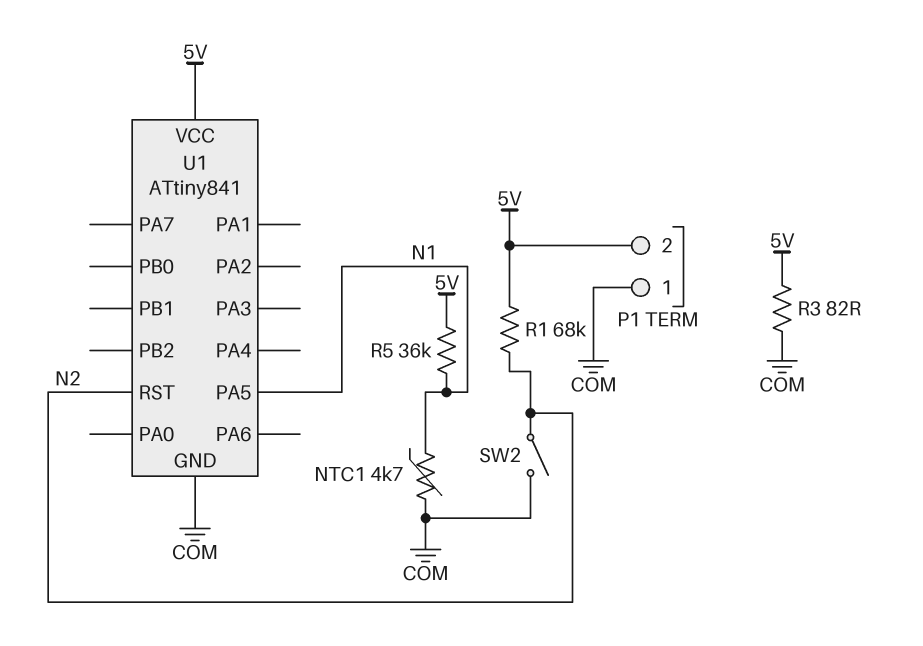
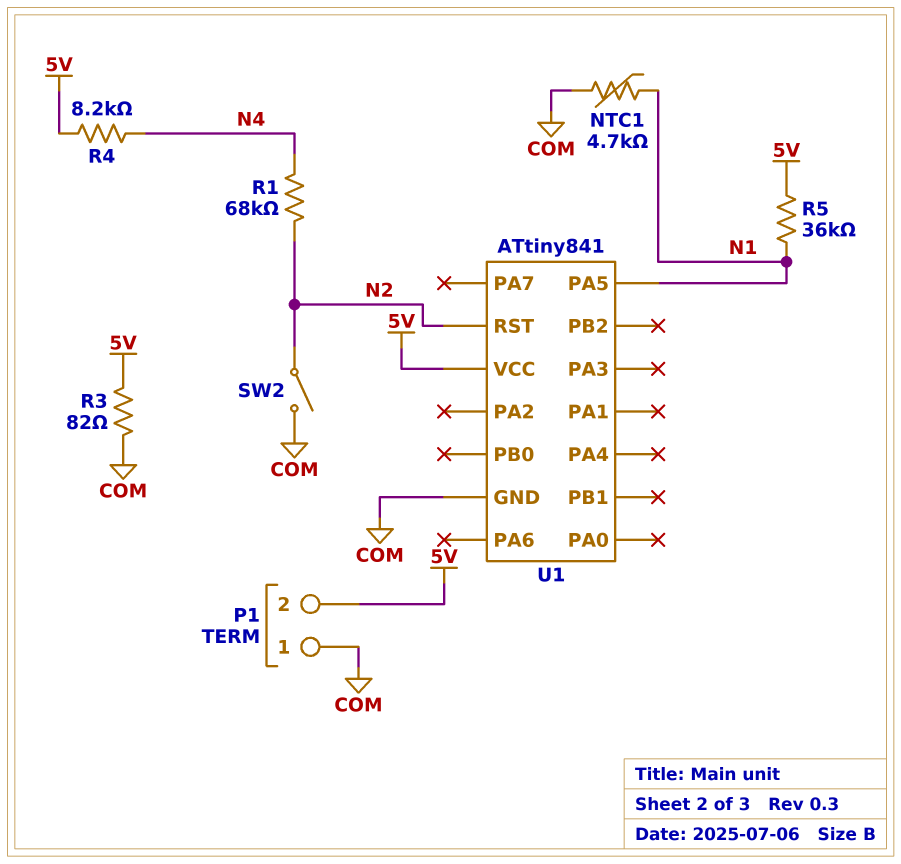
R1: 68k (5V, N2) -> 68k (N2, N4)
R4: none -> 8.2k (5V, N4)

